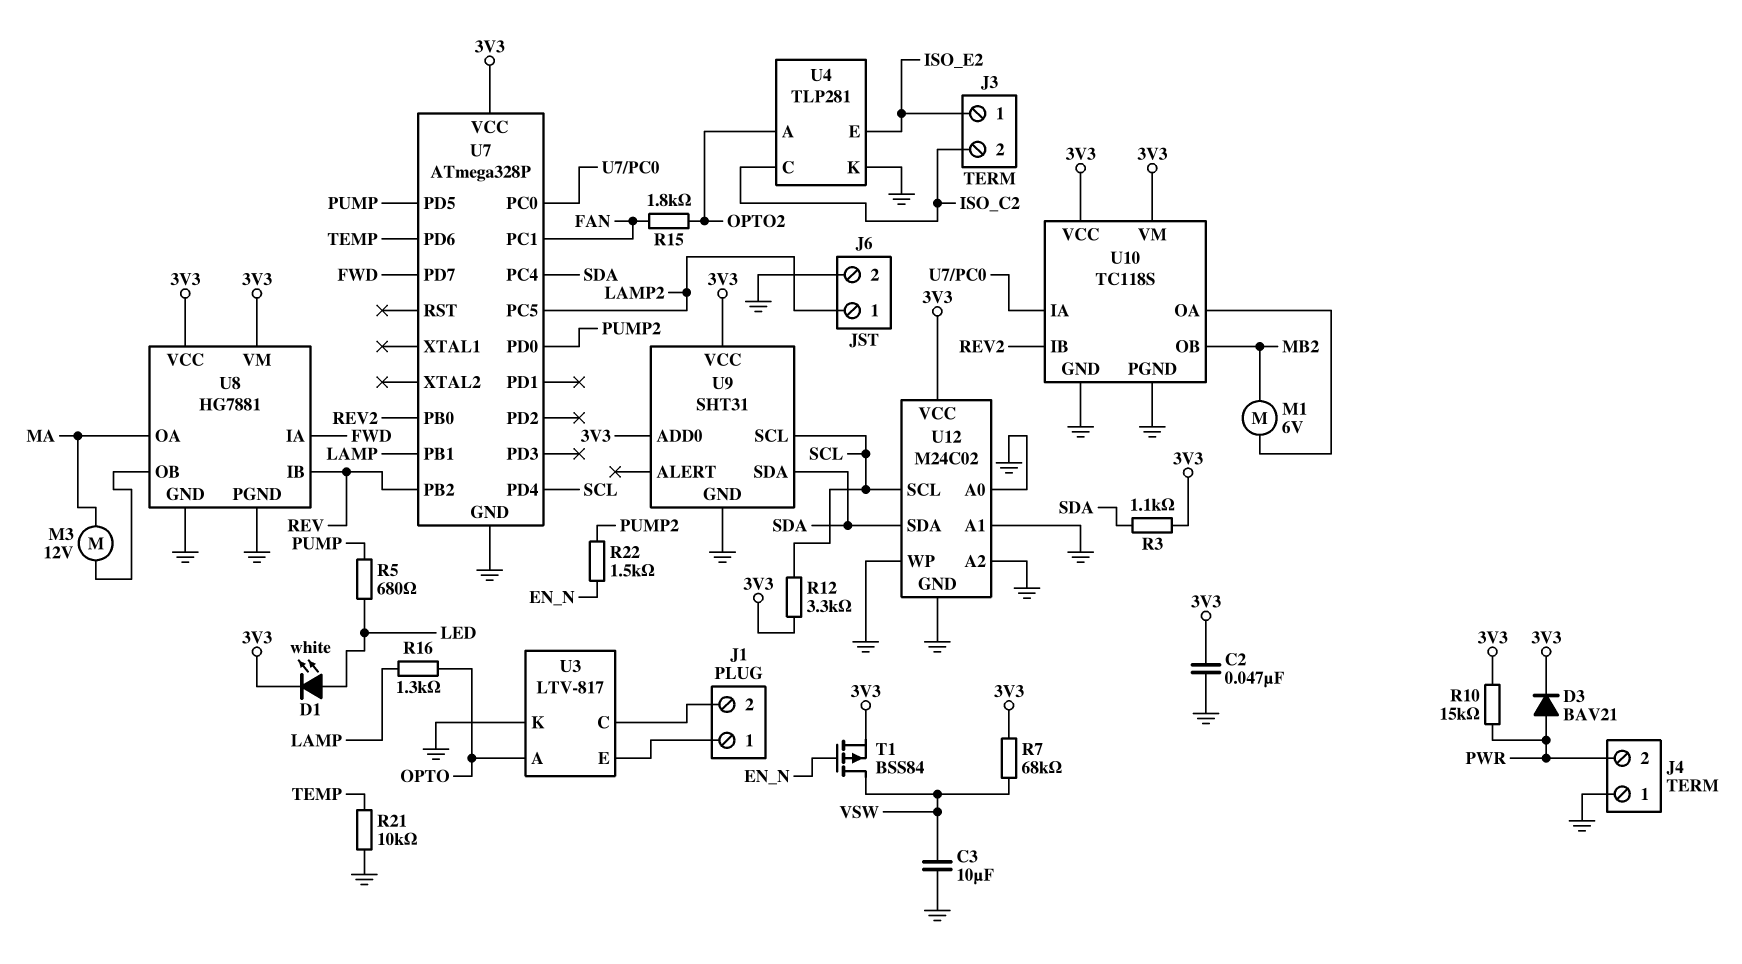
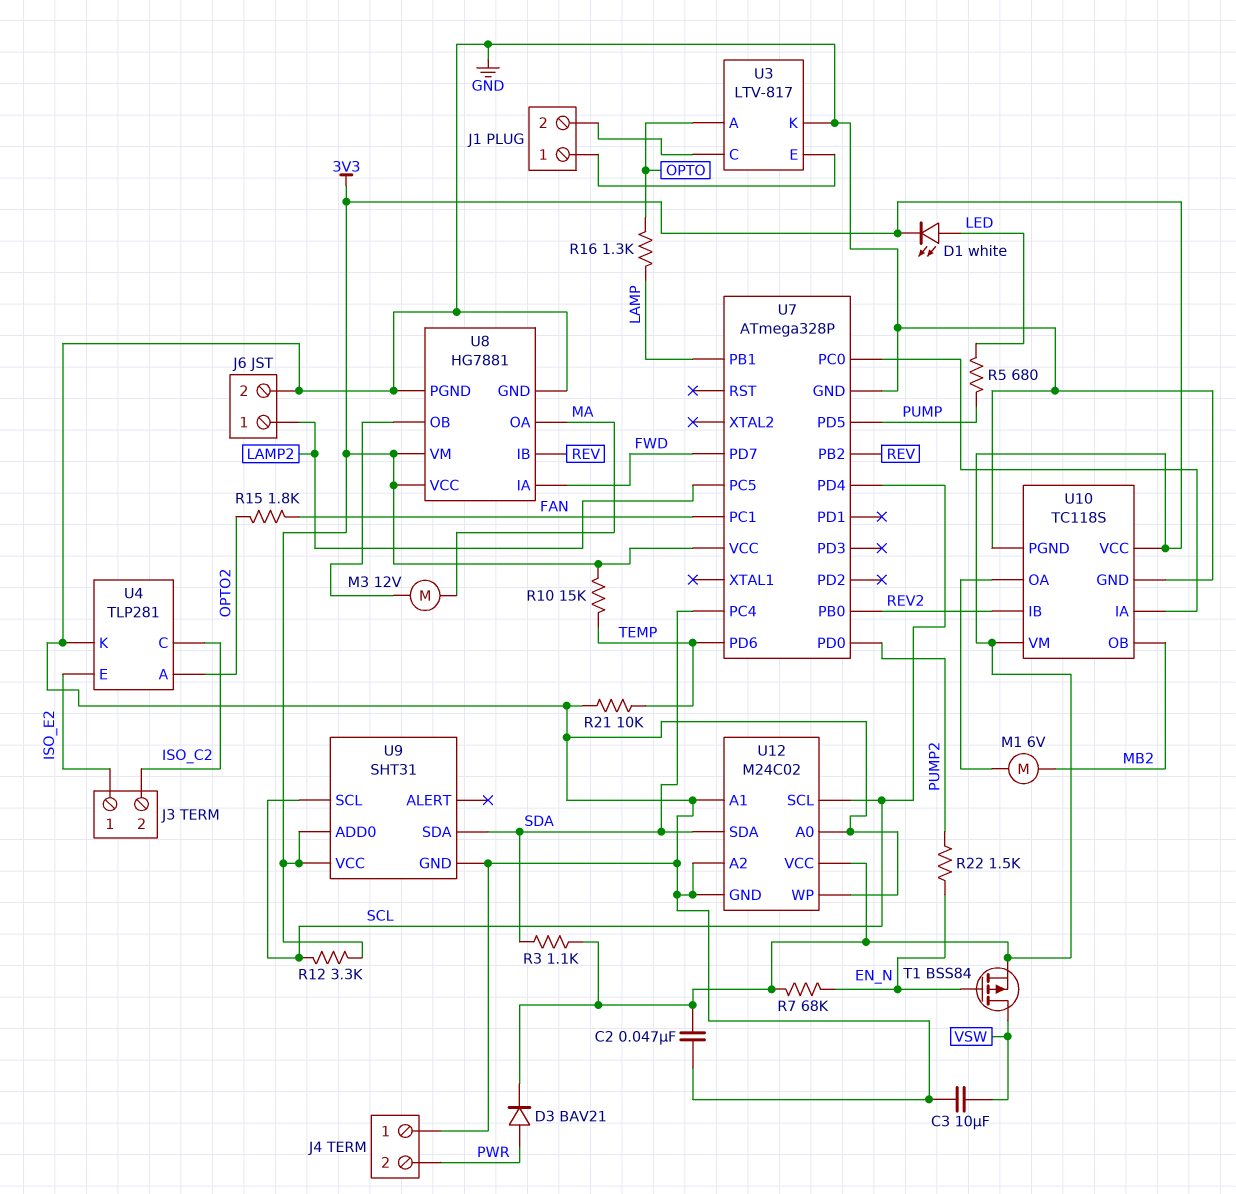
R7: 68k (3V3, VSW) -> 68k (3V3, EN_N)
R10: 15k (3V3, PWR) -> 15k (3V3, TEMP)

